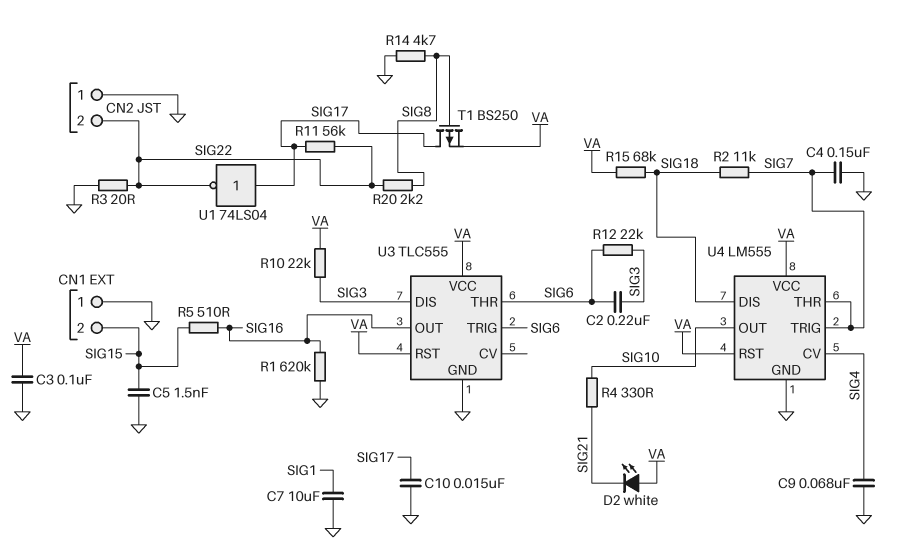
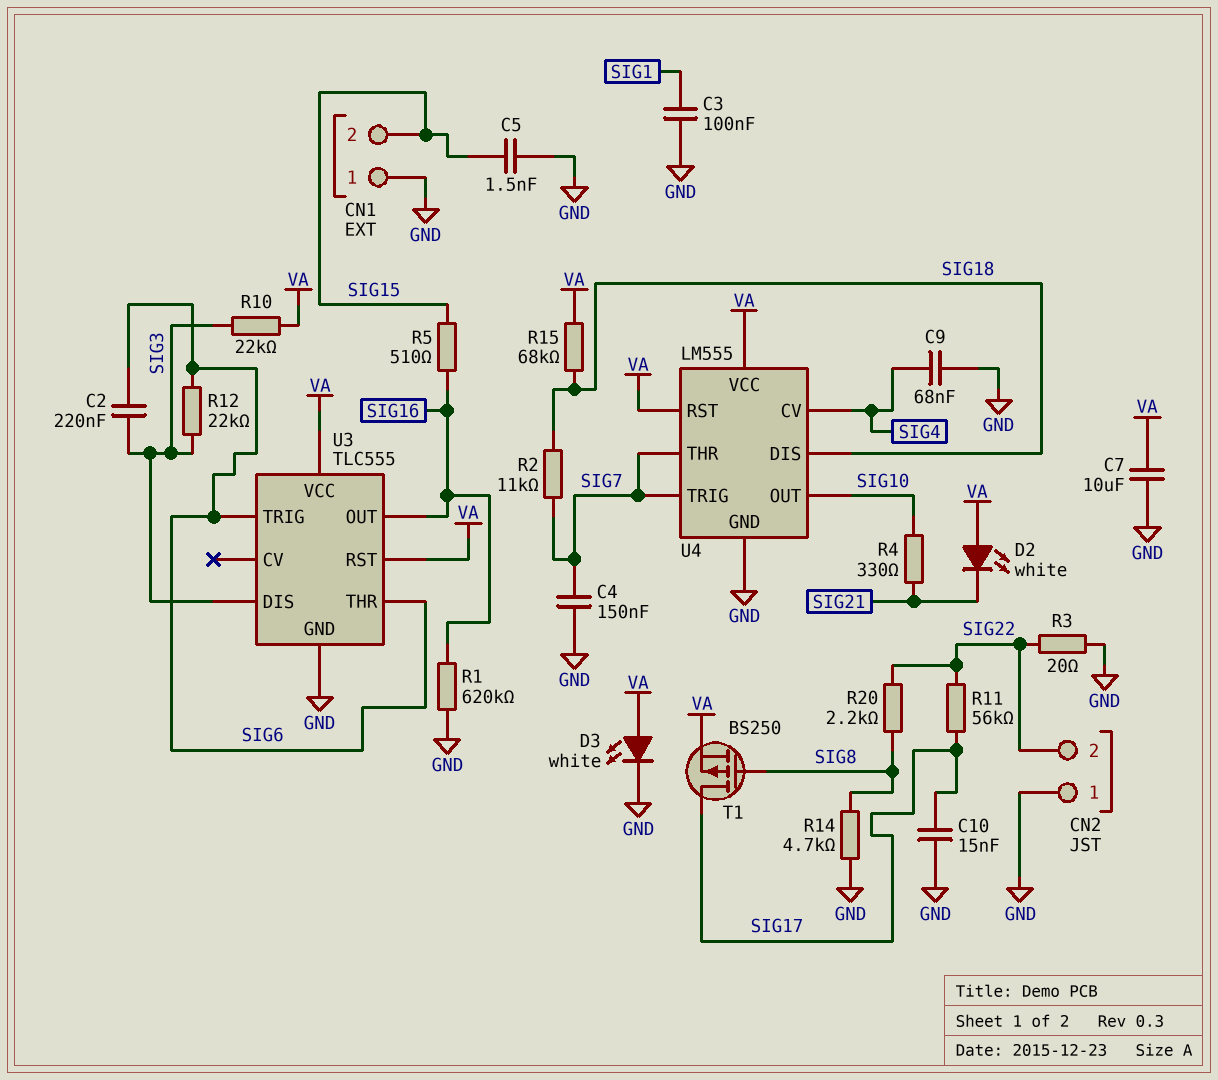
C3: 100nF (GND, VA) -> 100nF (GND, SIG1)
C7: 10uF (GND, SIG1) -> 10uF (GND, VA)
D3: none -> LED white (A VA, K GND)
U1: NOT 74LS04 (in SIG17, out SIG22) -> none

